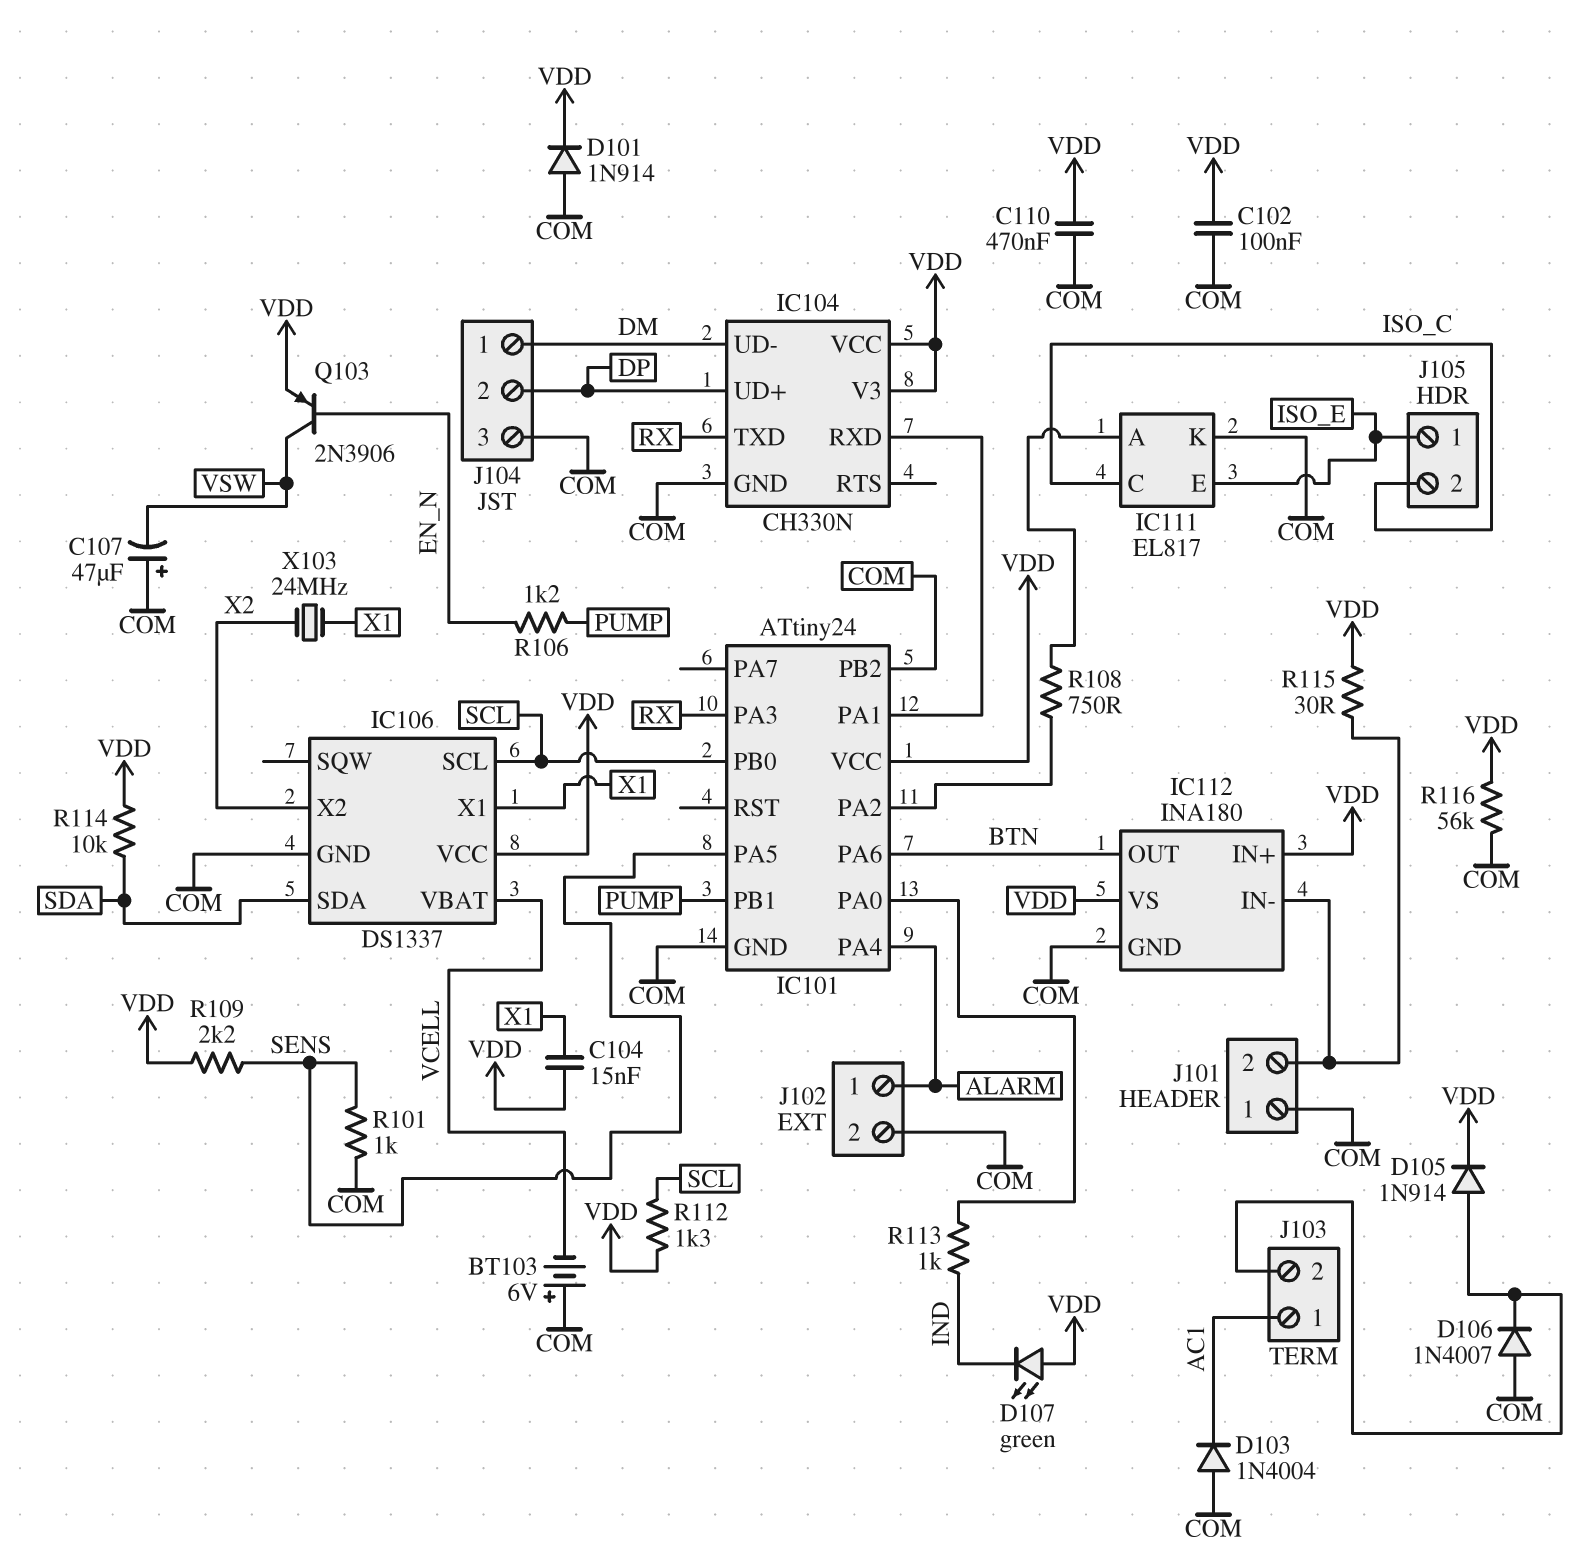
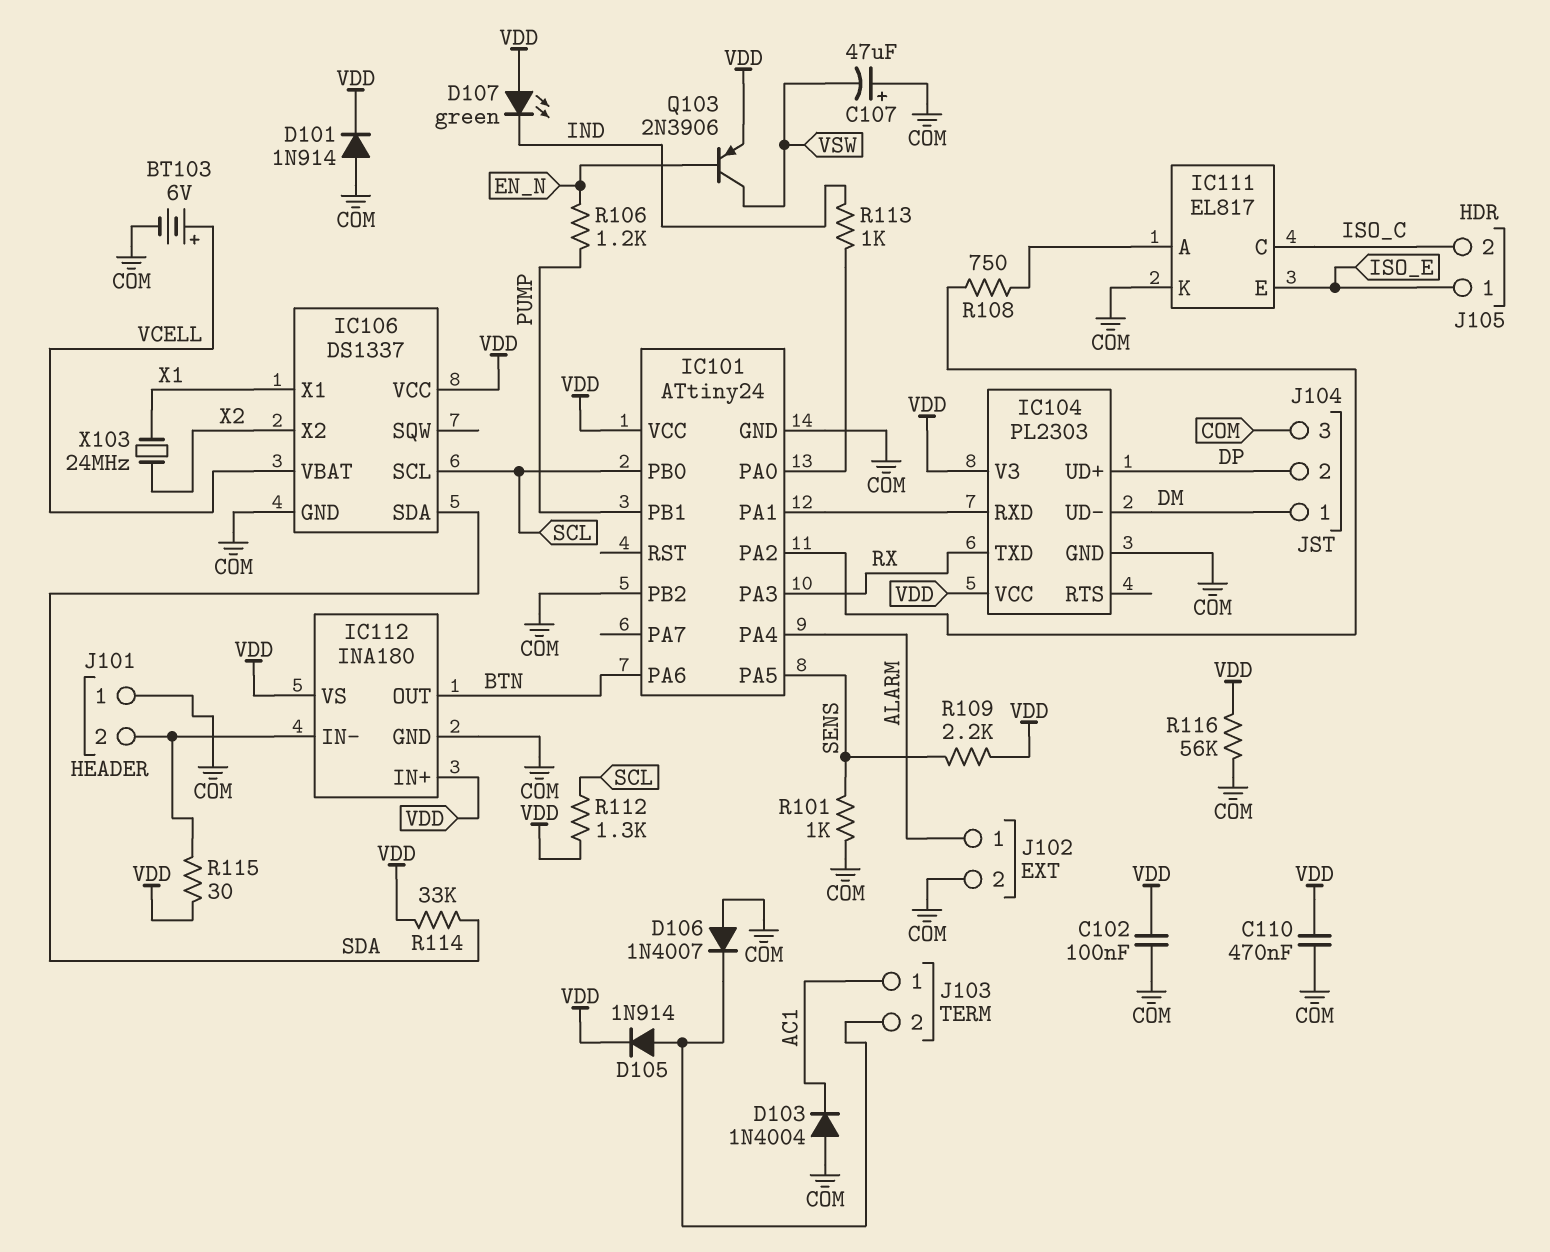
BT103: 6V (plus COM, minus VCELL) -> 6V (plus VCELL, minus COM)
C104: 15nF (VDD, X1) -> none
IC104: CH330N -> PL2303
R114: 10k (SDA, VDD) -> 33k (SDA, VDD)

